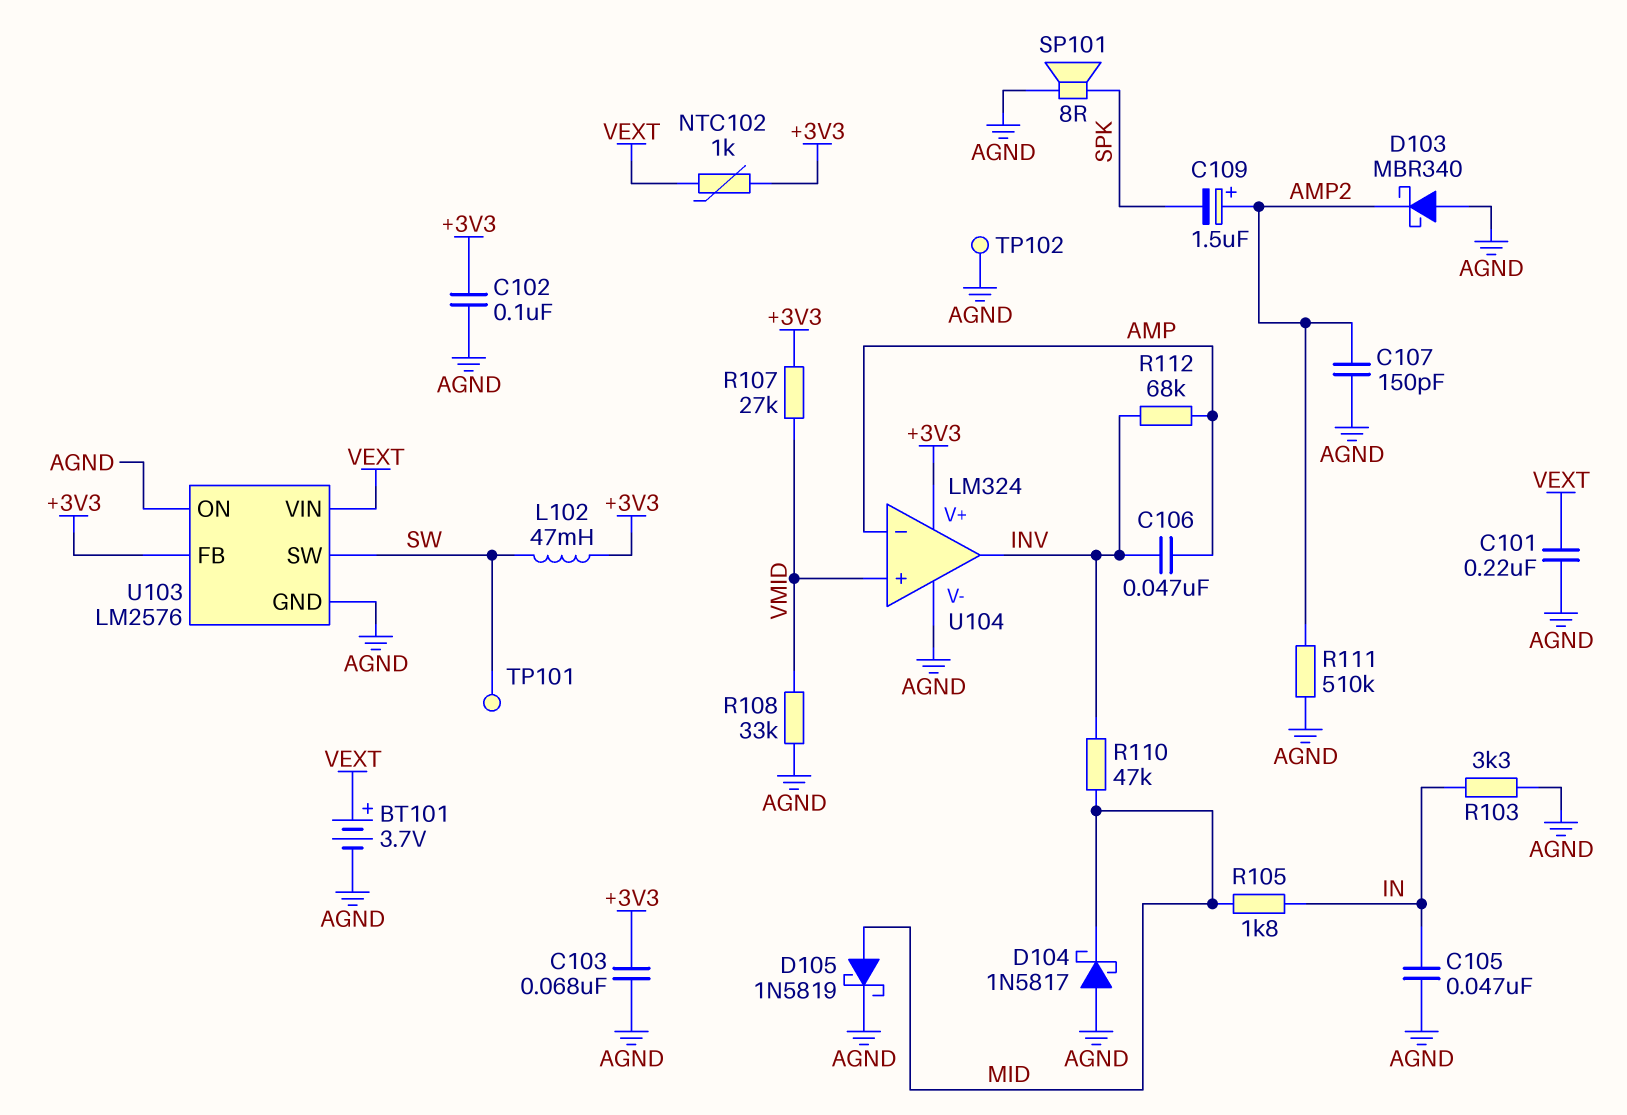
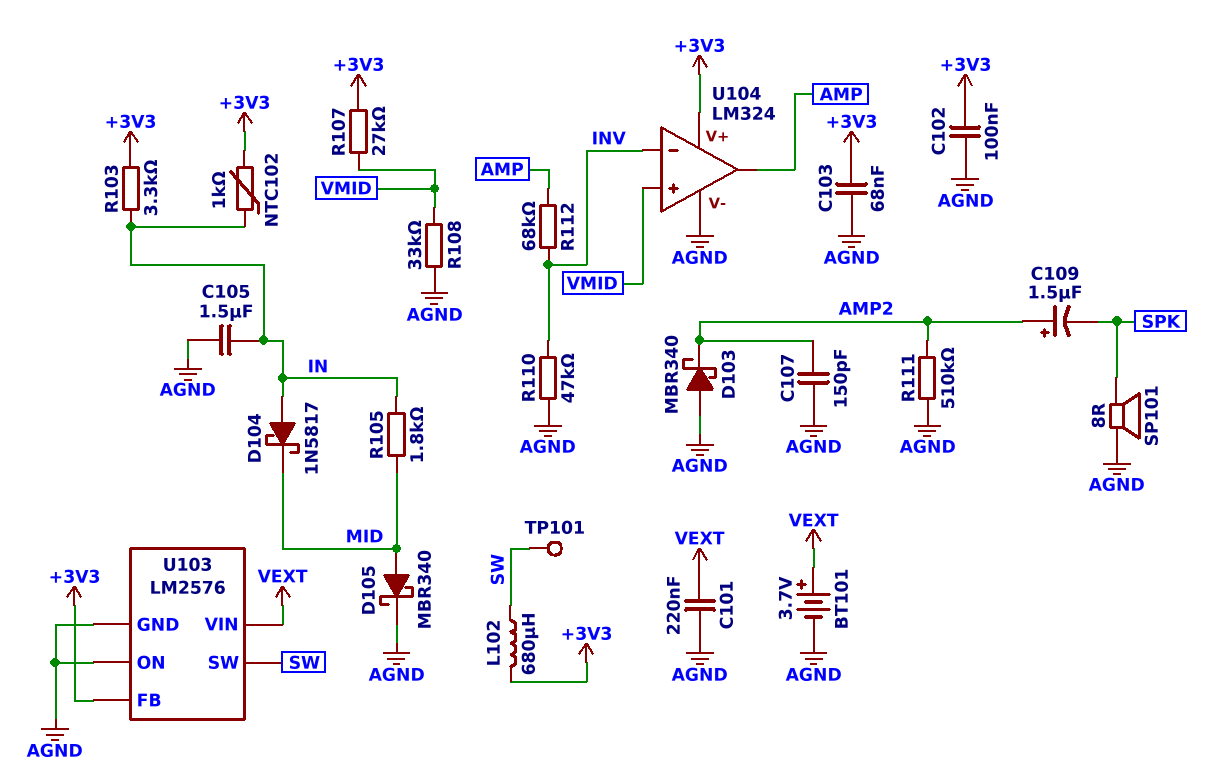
C105: 47nF (AGND, IN) -> 1.5uF (AGND, IN)
C106: 47nF (AMP, INV) -> none
D104: schottky 1N5817 (A AGND, K MID) -> schottky 1N5817 (A IN, K MID)
D105: schottky 1N5819 (A MID, K AGND) -> schottky MBR340 (A MID, K AGND)
L102: 47mH (+3V3, SW) -> 680uH (+3V3, SW)
NTC102: 1k (+3V3, VEXT) -> 1k (+3V3, IN)
R103: 3.3k (AGND, IN) -> 3.3k (+3V3, IN)
R110: 47k (INV, MID) -> 47k (AGND, INV)
TP102: test point (AGND) -> none
U104 pin in-: AMP -> INV
U104 pin out: INV -> AMP

